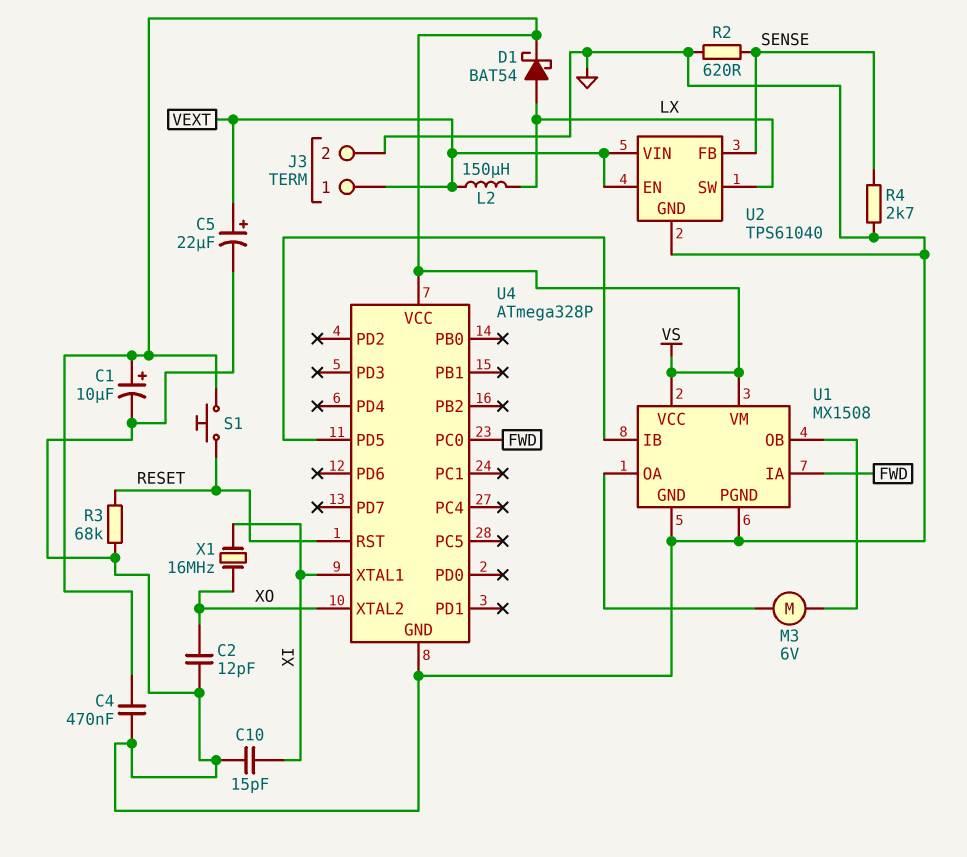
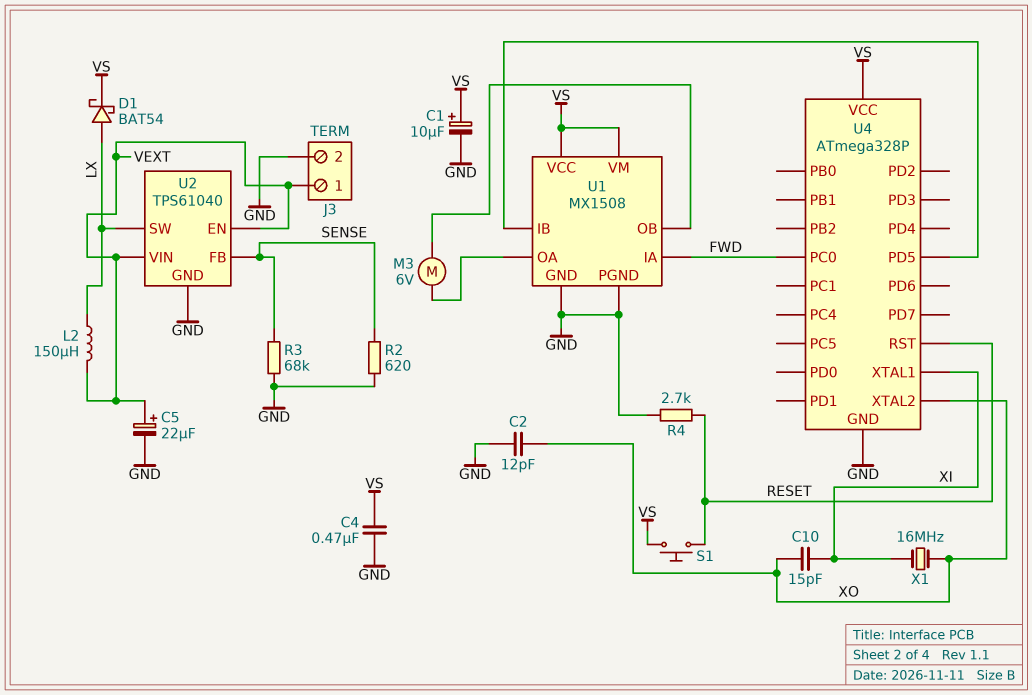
C10: 15pF (GND, XI) -> 15pF (XI, XO)
R3: 68k (GND, RESET) -> 68k (GND, SENSE)
R4: 2.7k (GND, SENSE) -> 2.7k (GND, RESET)

